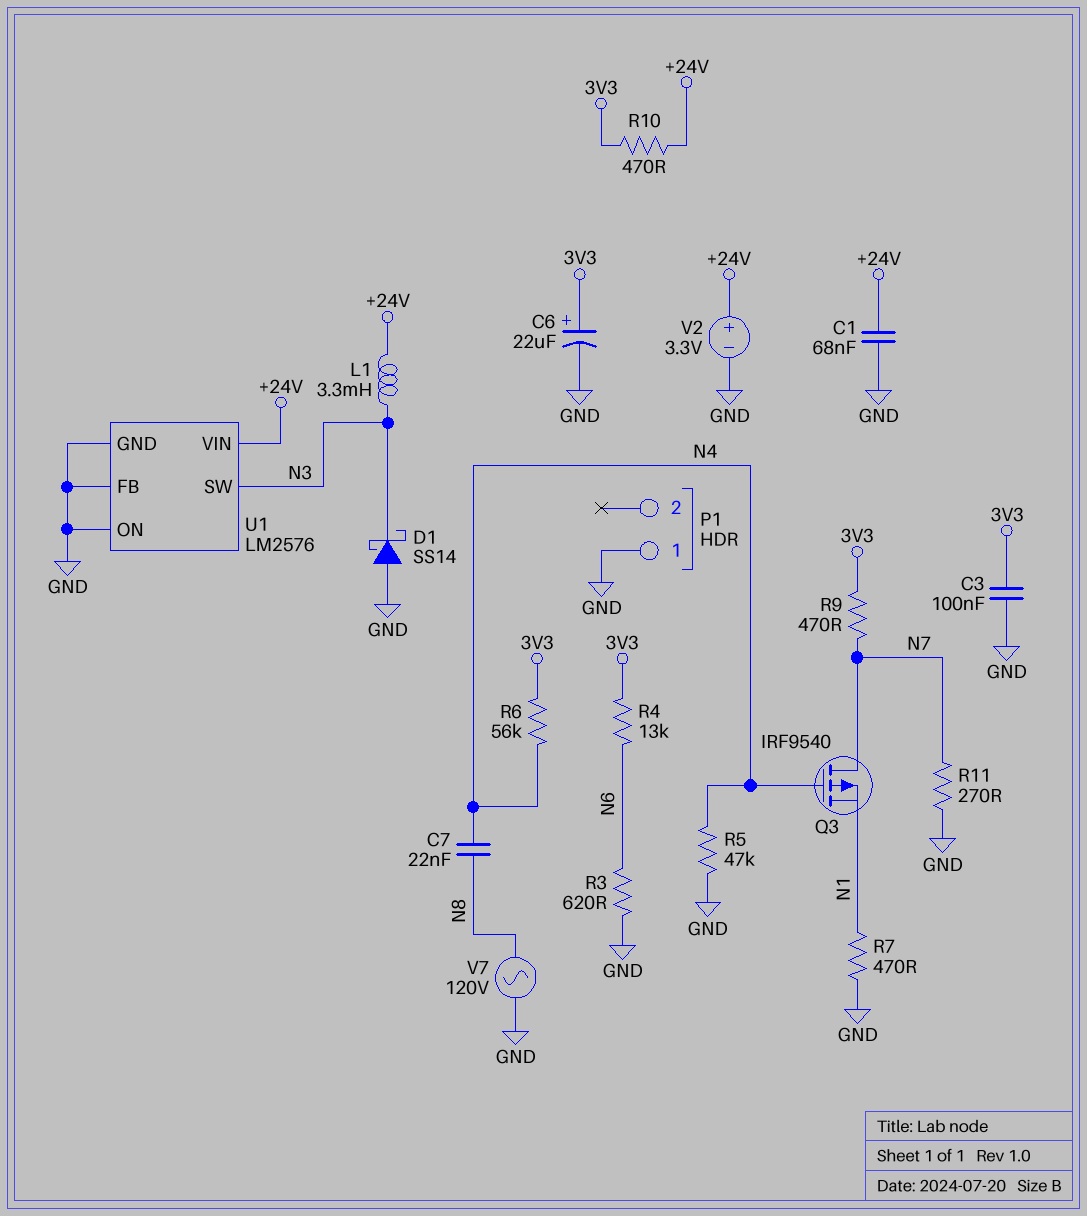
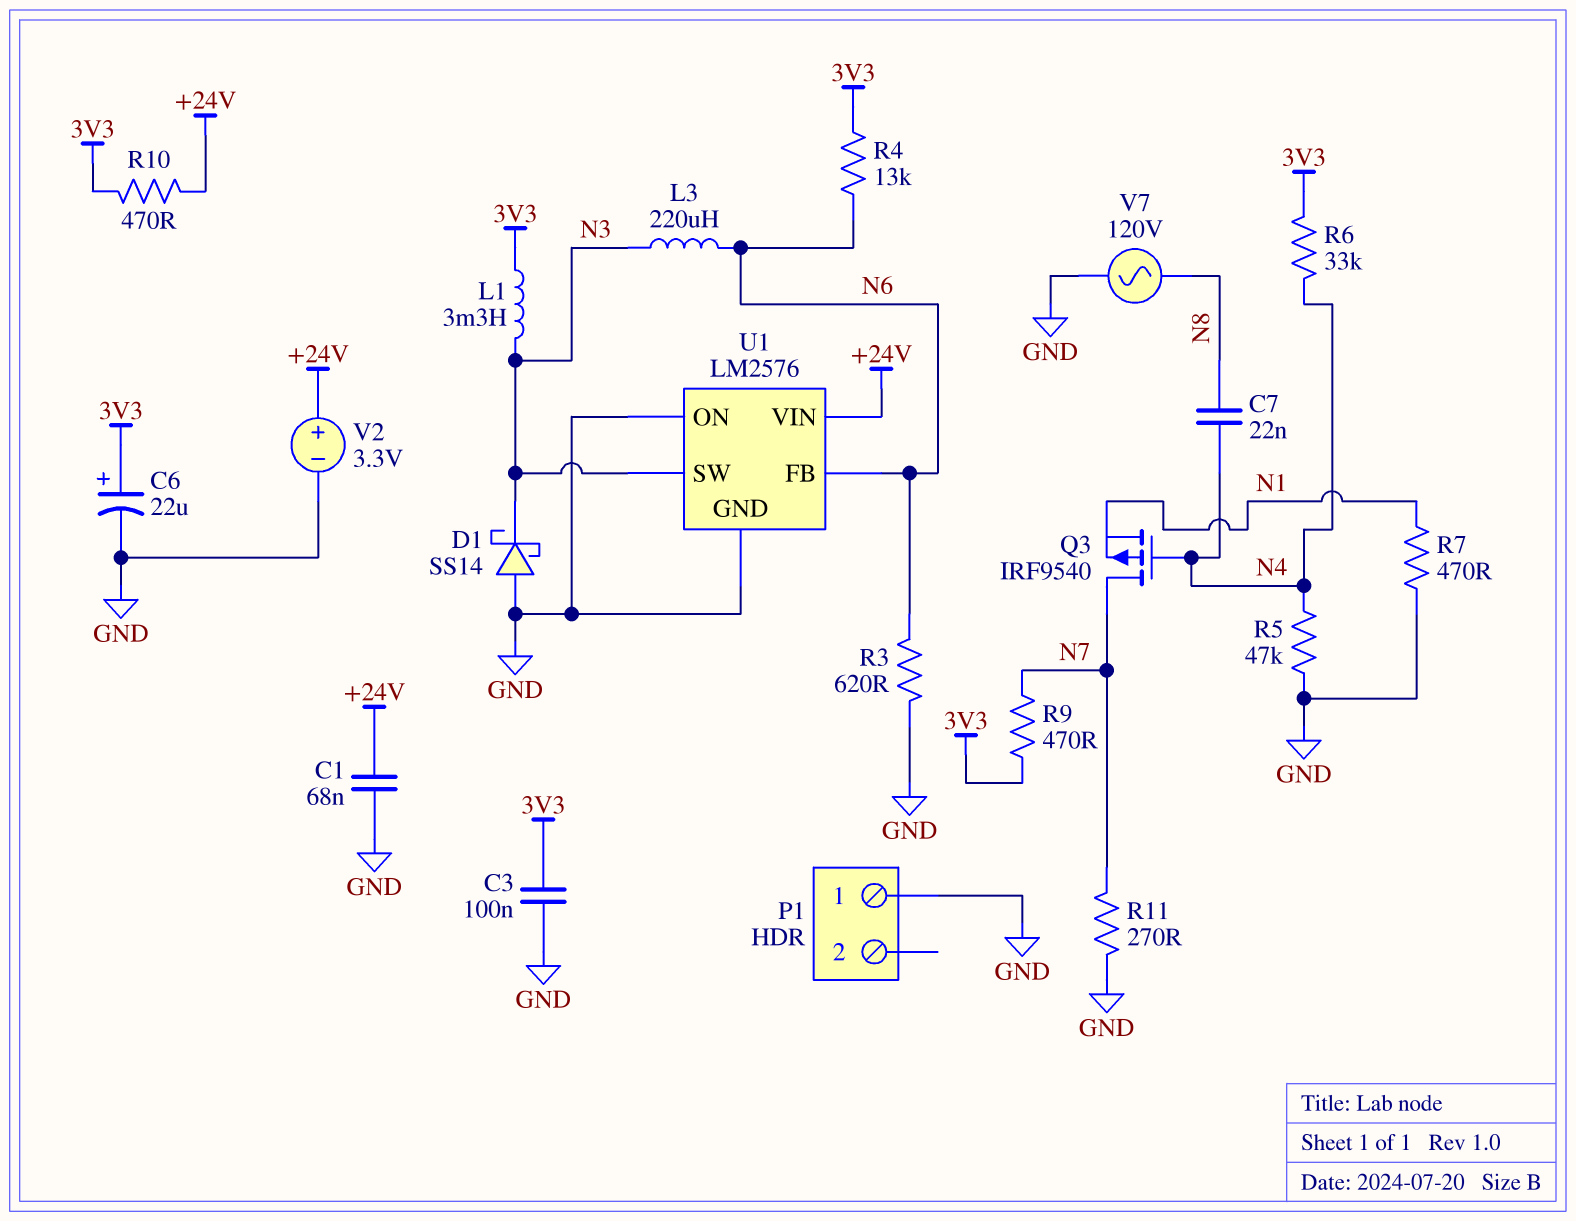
L1: 3.3mH (+24V, N3) -> 3.3mH (3V3, N3)
L3: none -> 220uH (N3, N6)
R6: 56k (3V3, N4) -> 33k (3V3, N4)
U1 pin FB: GND -> N6

